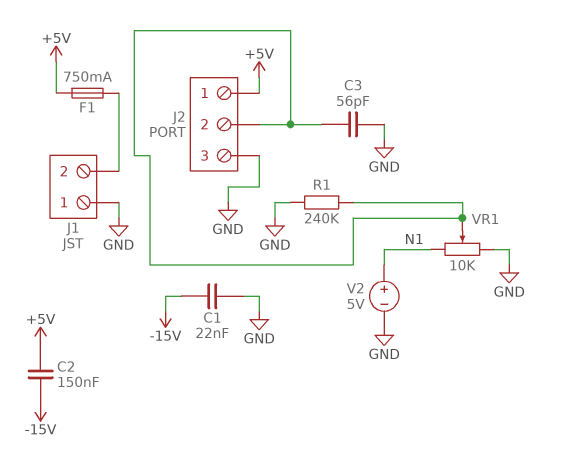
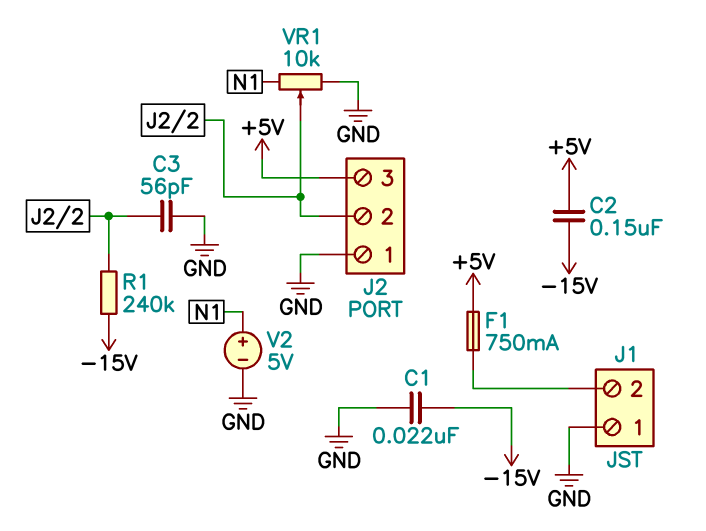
J2 pin 1: +5V -> GND
J2 pin 3: GND -> +5V
R1: 240k (GND, J2/2) -> 240k (-15V, J2/2)

